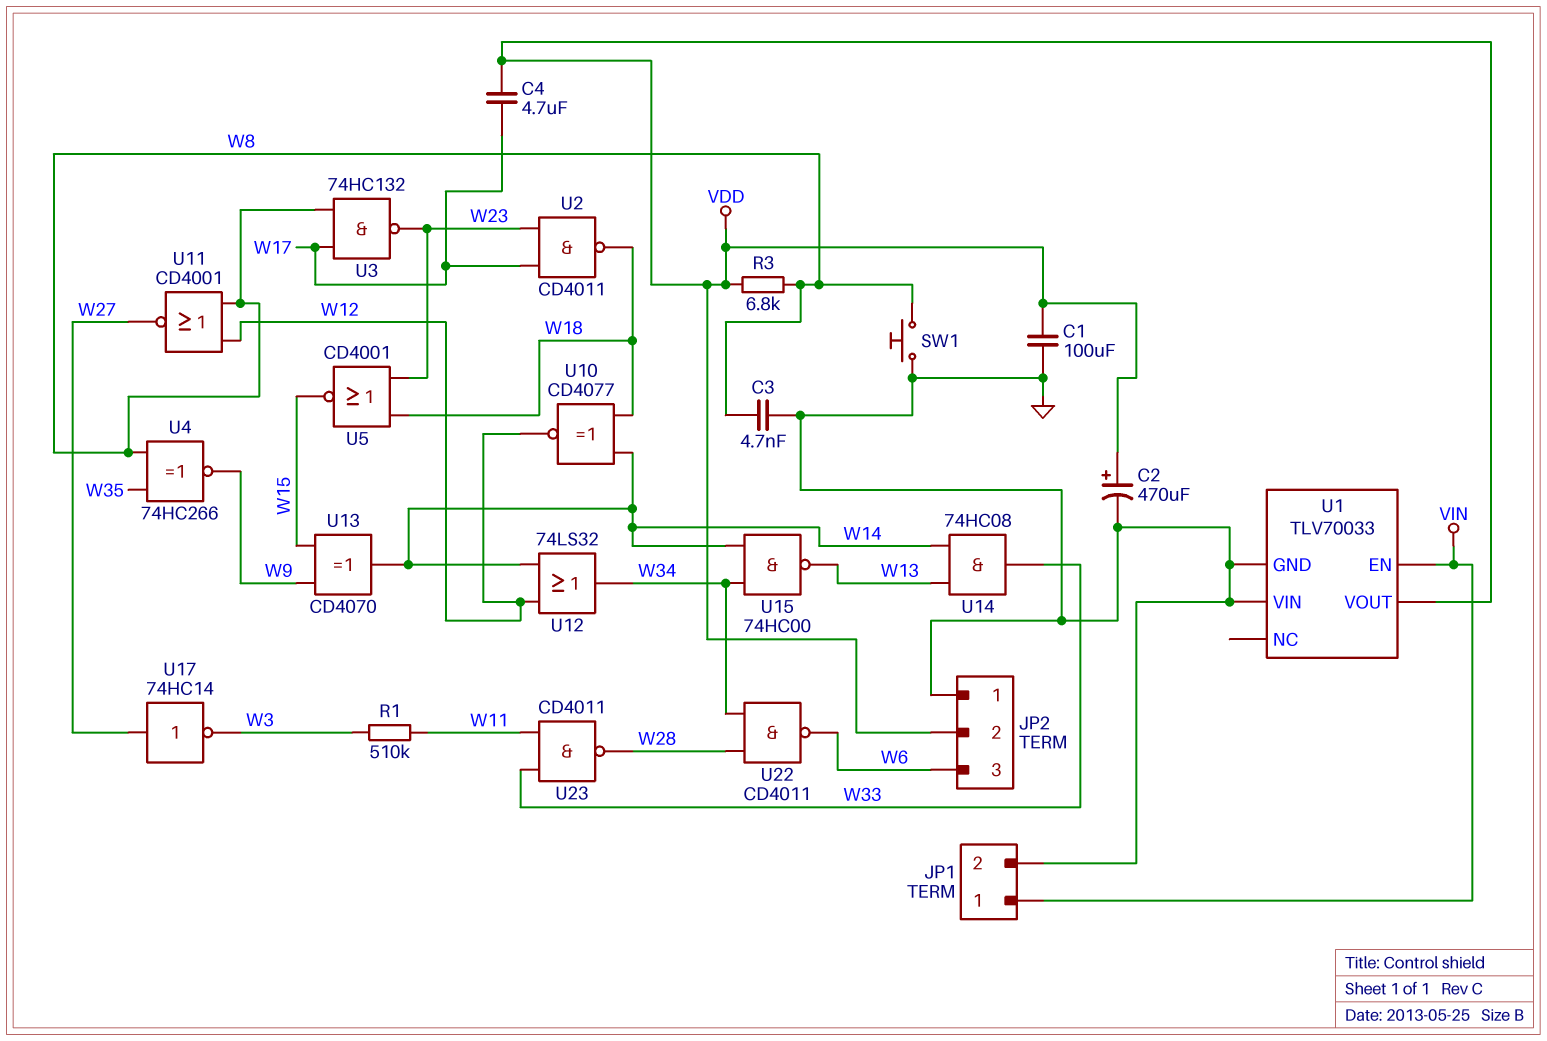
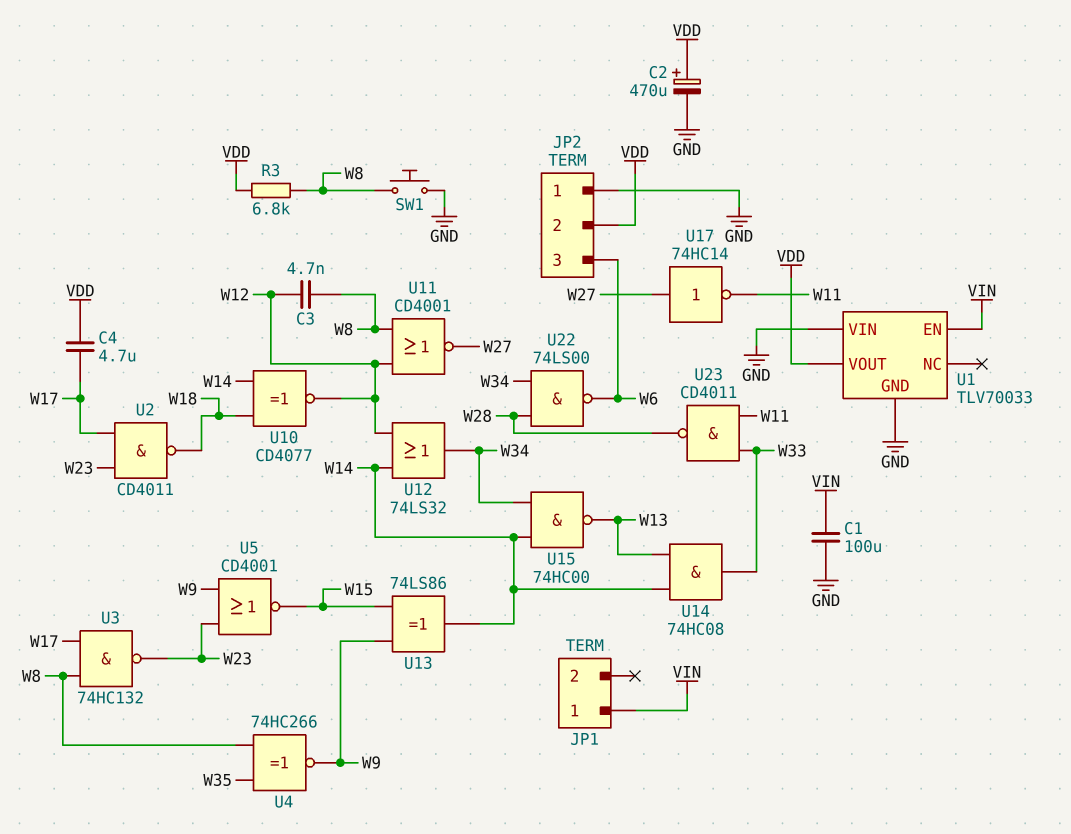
C1: 100uF (GND, VDD) -> 100uF (GND, VIN)
C3: 4.7nF (GND, W8) -> 4.7nF (W8, W12)
JP1 pin 2: GND -> none
R1: 510k (W3, W11) -> none
U5: NOR CD4001 (in W18, in W23, out W15) -> NOR CD4001 (in W9, in W23, out W15)
U13: XOR CD4070 (in W9, in W15, out W14) -> XOR 74LS86 (in W9, in W15, out W14)
U17: NOT 74HC14 (in W27, out W3) -> NOT 74HC14 (in W27, out W11)
U22: NAND CD4011 (in W28, in W34, out W6) -> NAND 74LS00 (in W28, in W34, out W6)

